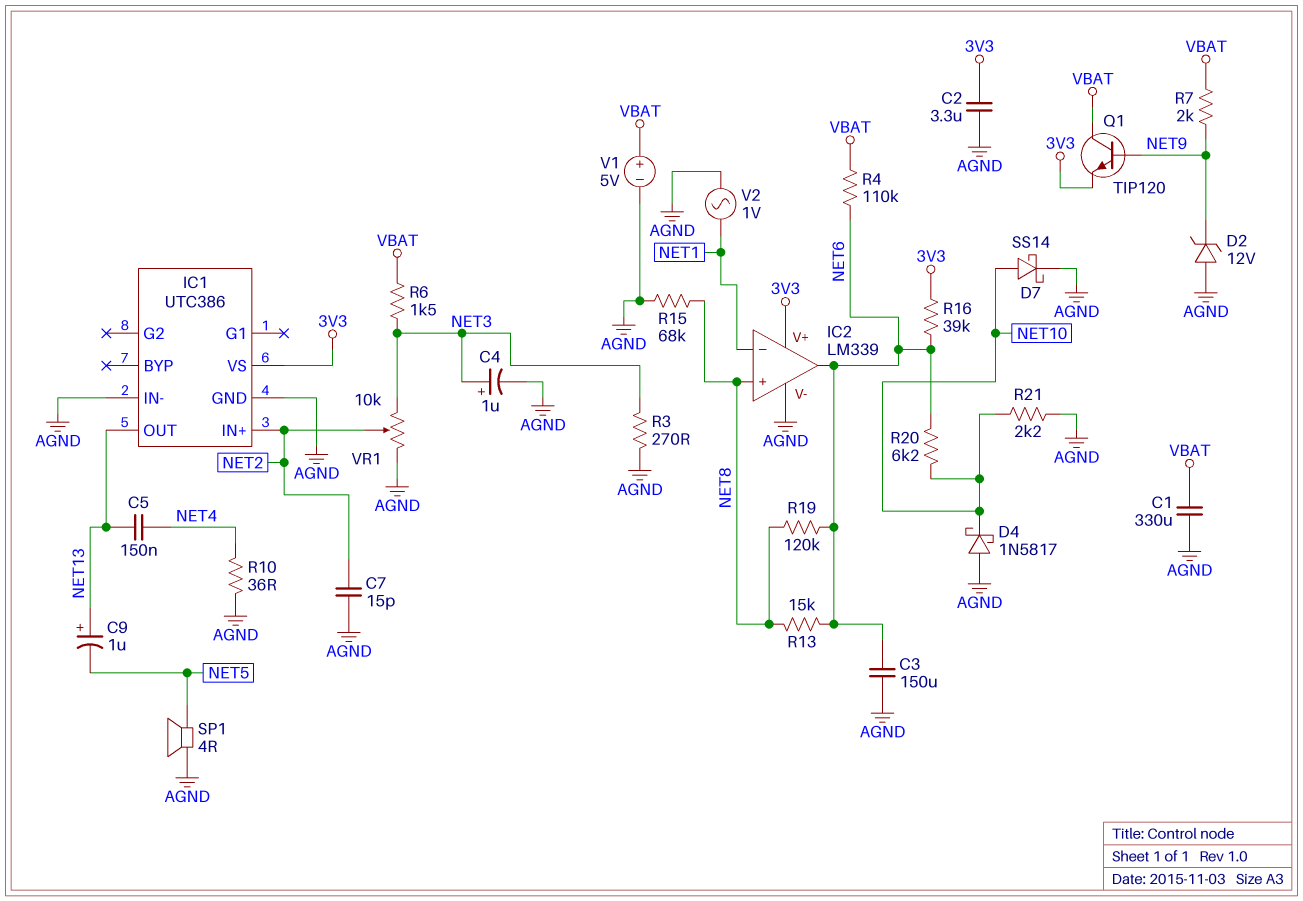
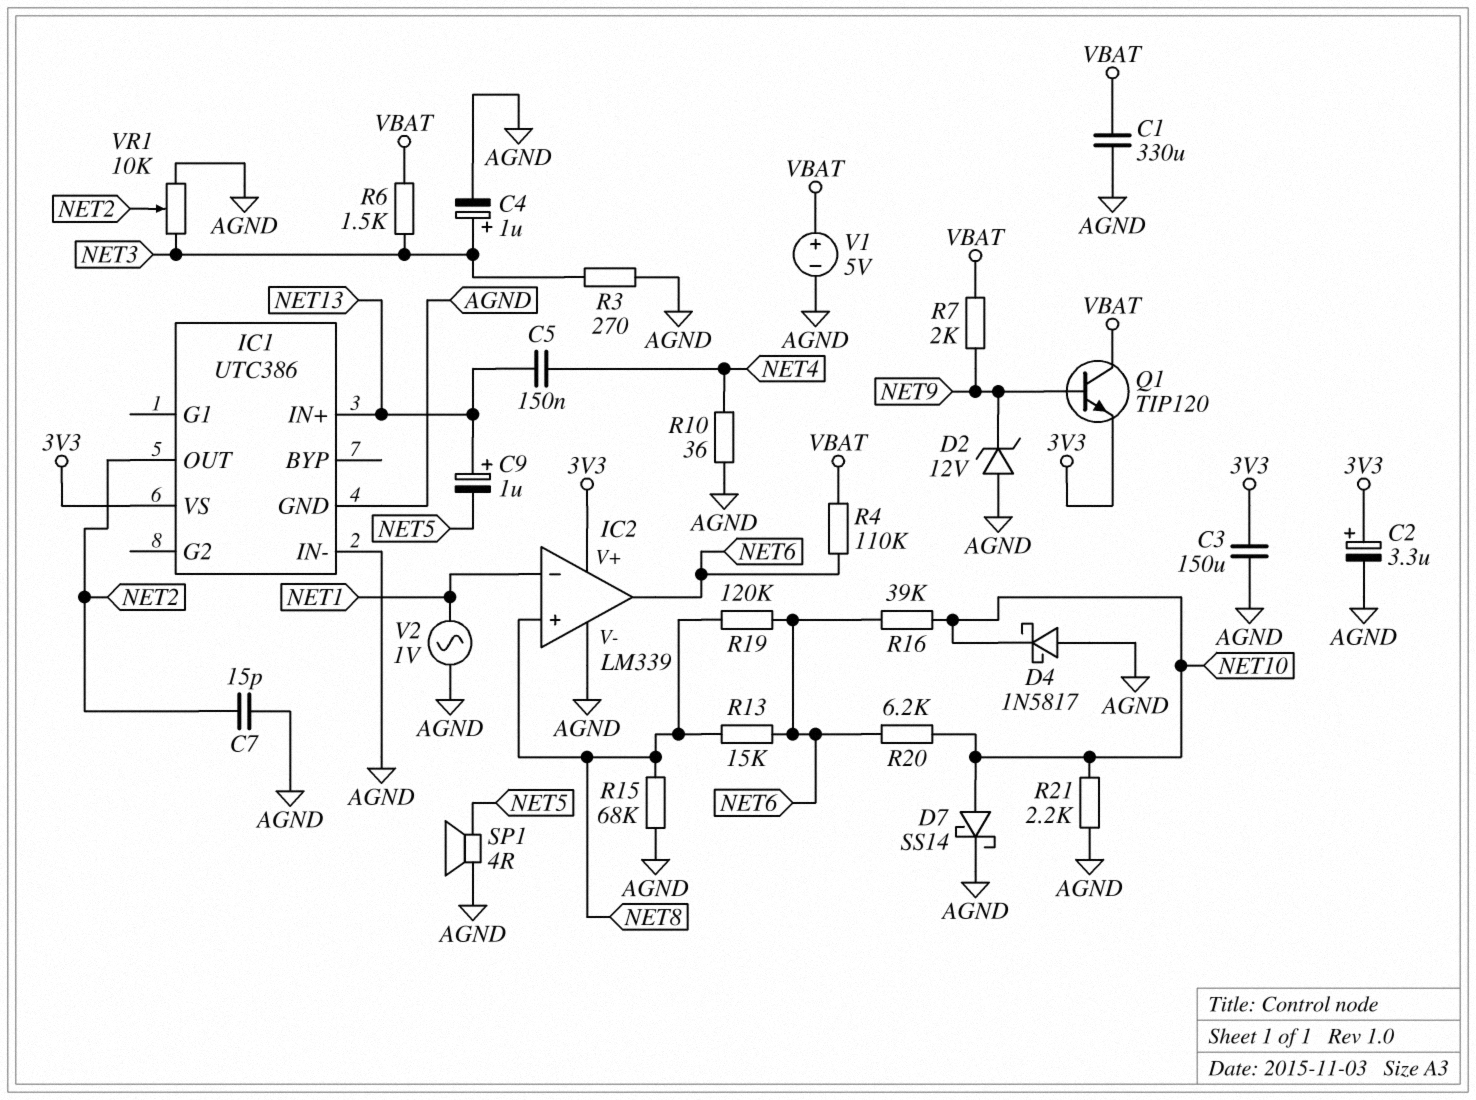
C2: 3.3uF (3V3, AGND) -> 3.3uF (plus 3V3, minus AGND)
C3: 150uF (AGND, NET6) -> 150uF (3V3, AGND)
IC1 pin IN+: NET2 -> NET13
IC1 pin OUT: NET13 -> NET2
R16: 39k (3V3, NET6) -> 39k (NET6, NET10)

